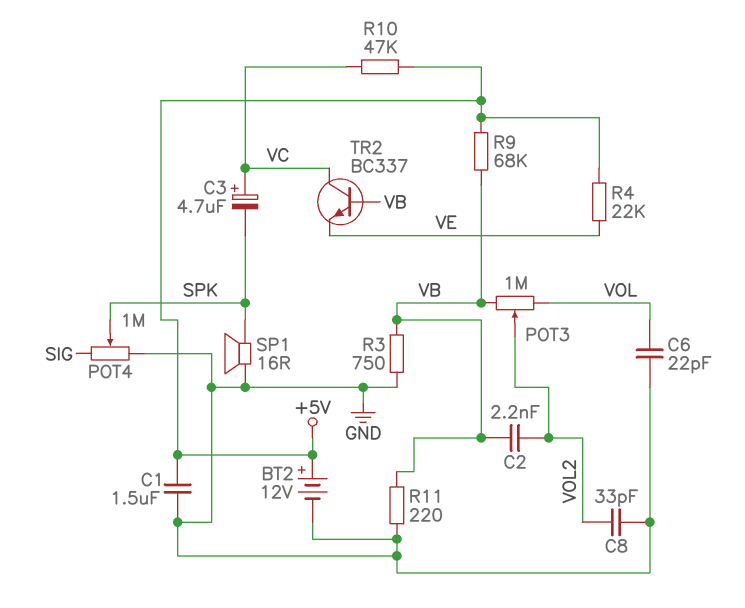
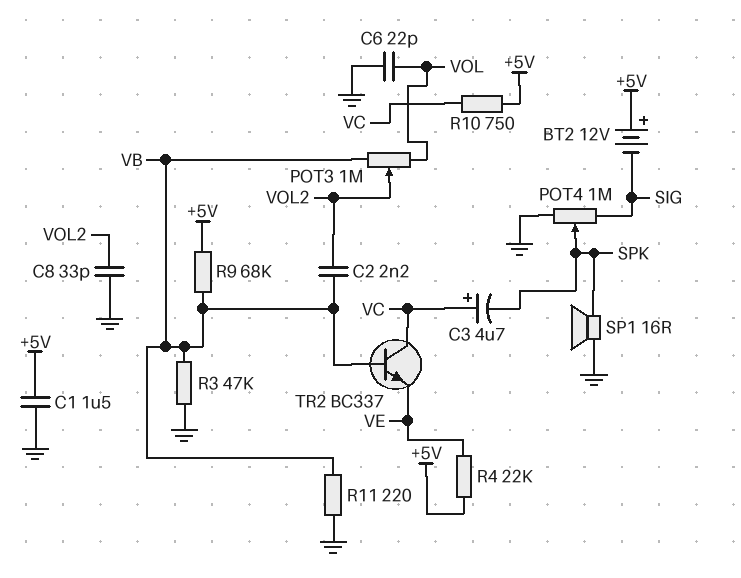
BT2: 12V (plus +5V, minus GND) -> 12V (plus +5V, minus SIG)
R3: 750 (GND, VB) -> 47k (GND, VB)
R10: 47k (+5V, VC) -> 750 (+5V, VC)

